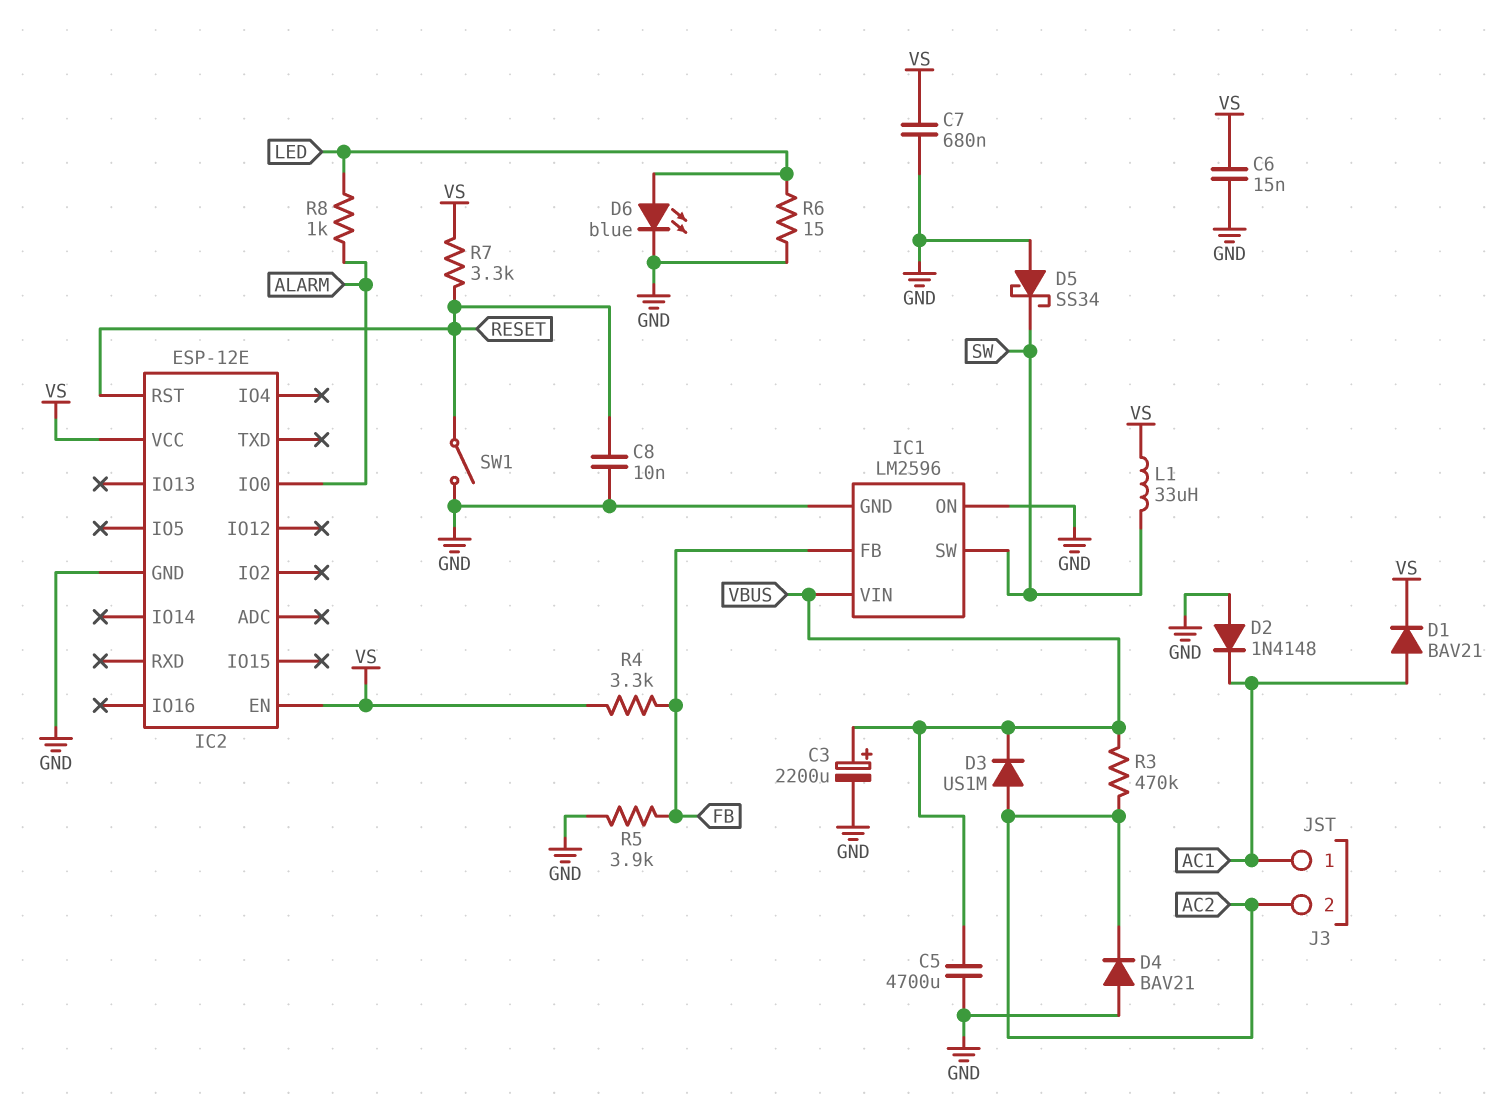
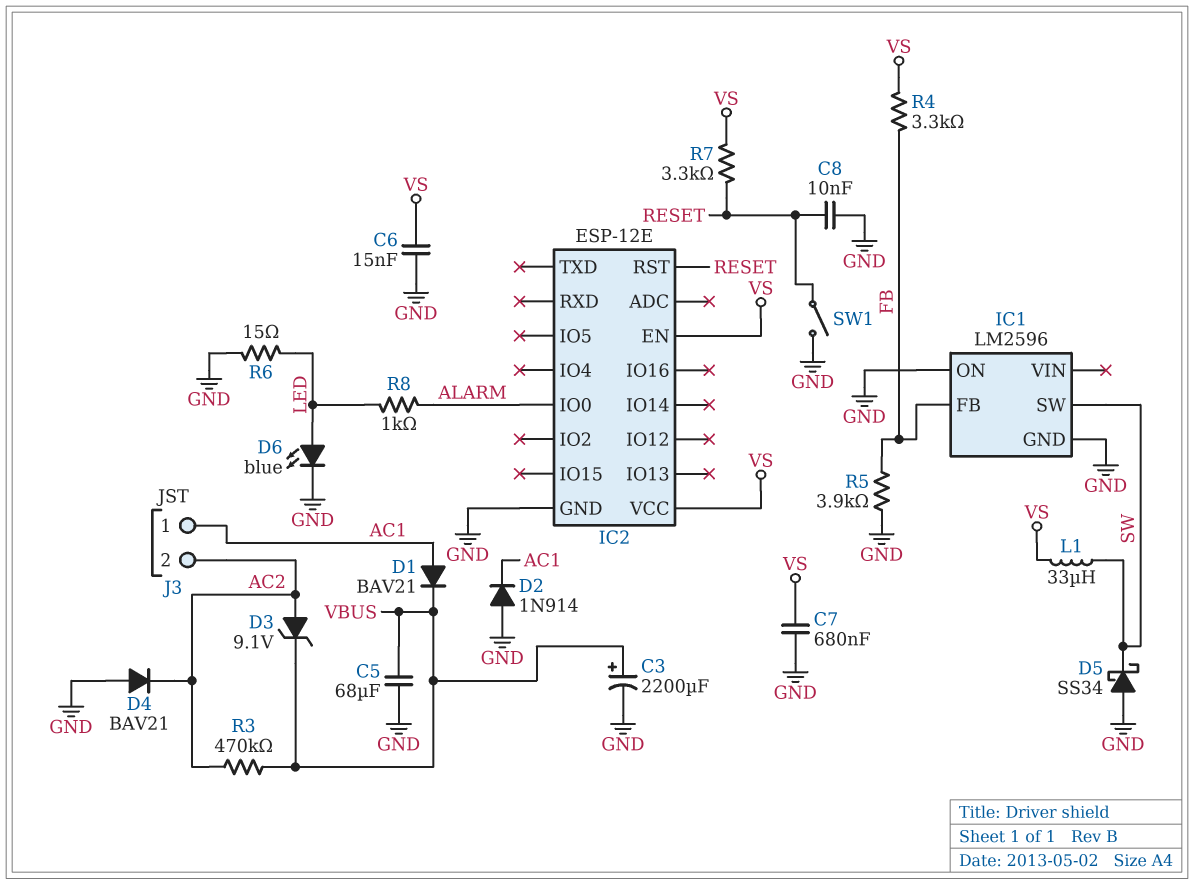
C5: 4700uF (GND, VBUS) -> 68uF (GND, VBUS)
D1: diode BAV21 (A AC1, K VS) -> diode BAV21 (A AC1, K VBUS)
D2: diode 1N4148 (A GND, K AC1) -> diode 1N914 (A GND, K AC1)
D3: diode US1M (A AC2, K VBUS) -> zener 9.1V (A AC2, K VBUS)
IC1 pin VIN: VBUS -> none

